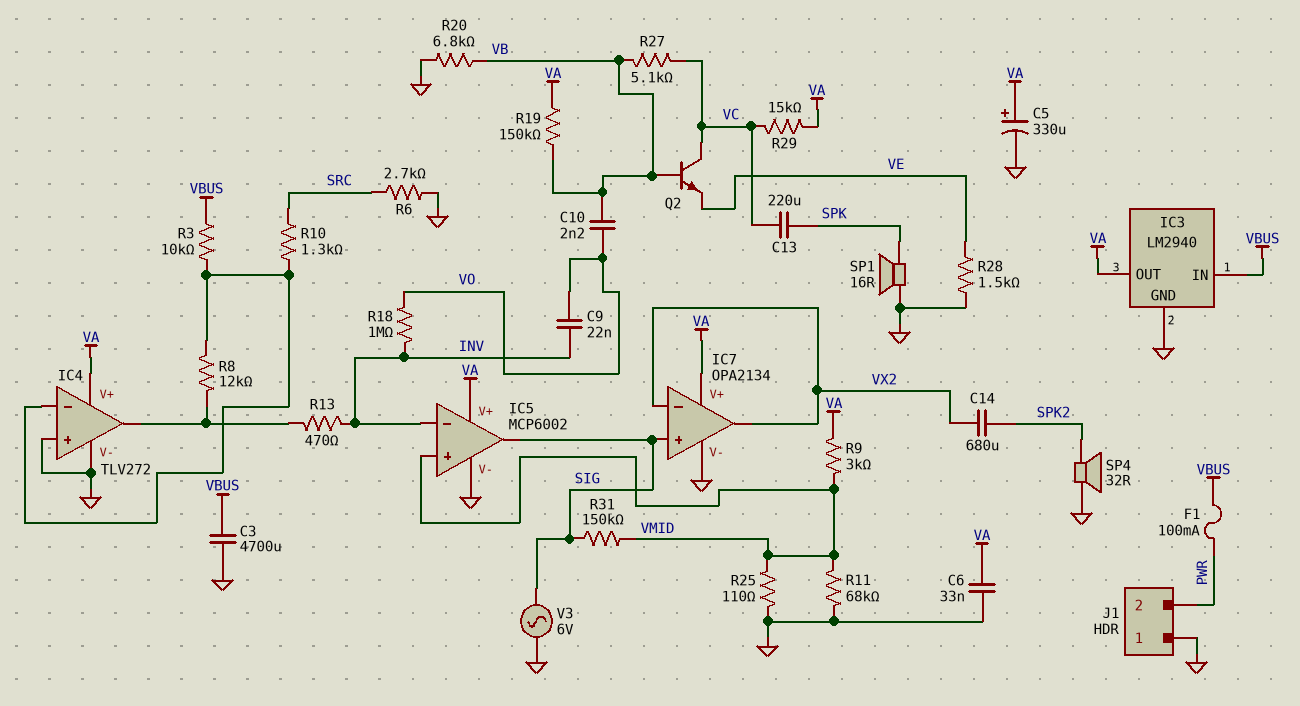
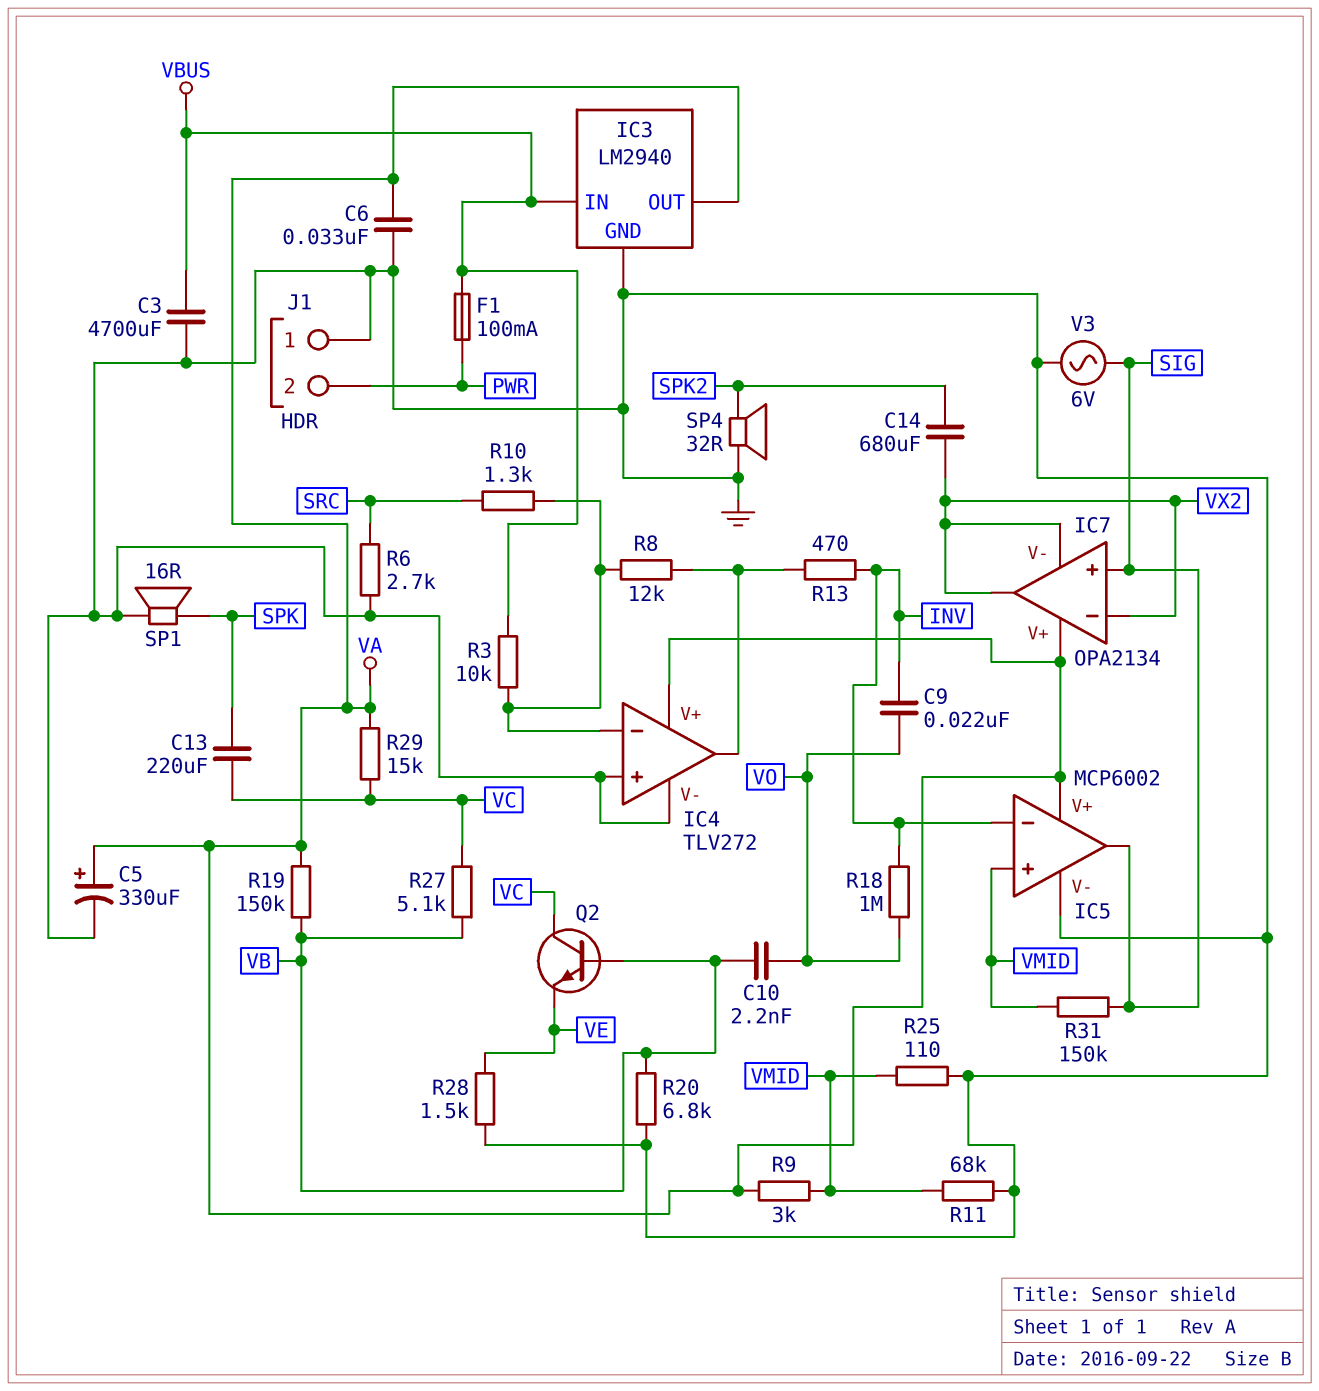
IC7 pin V-: GND -> VX2

